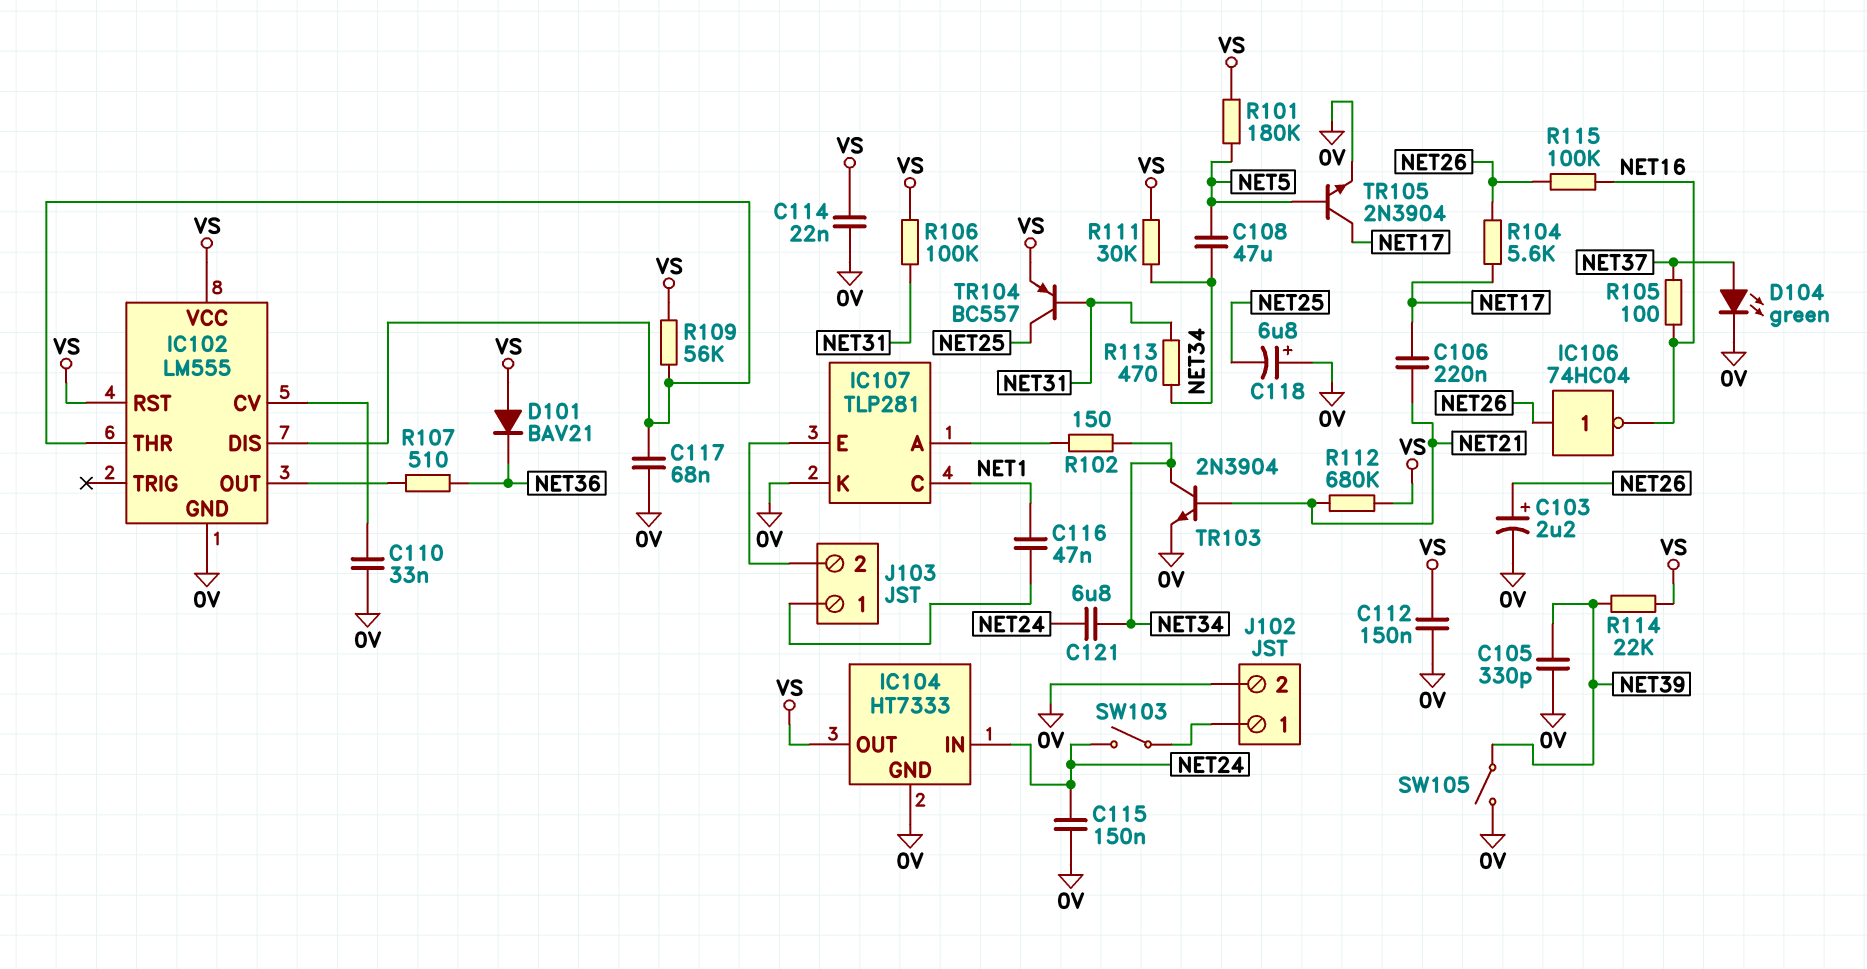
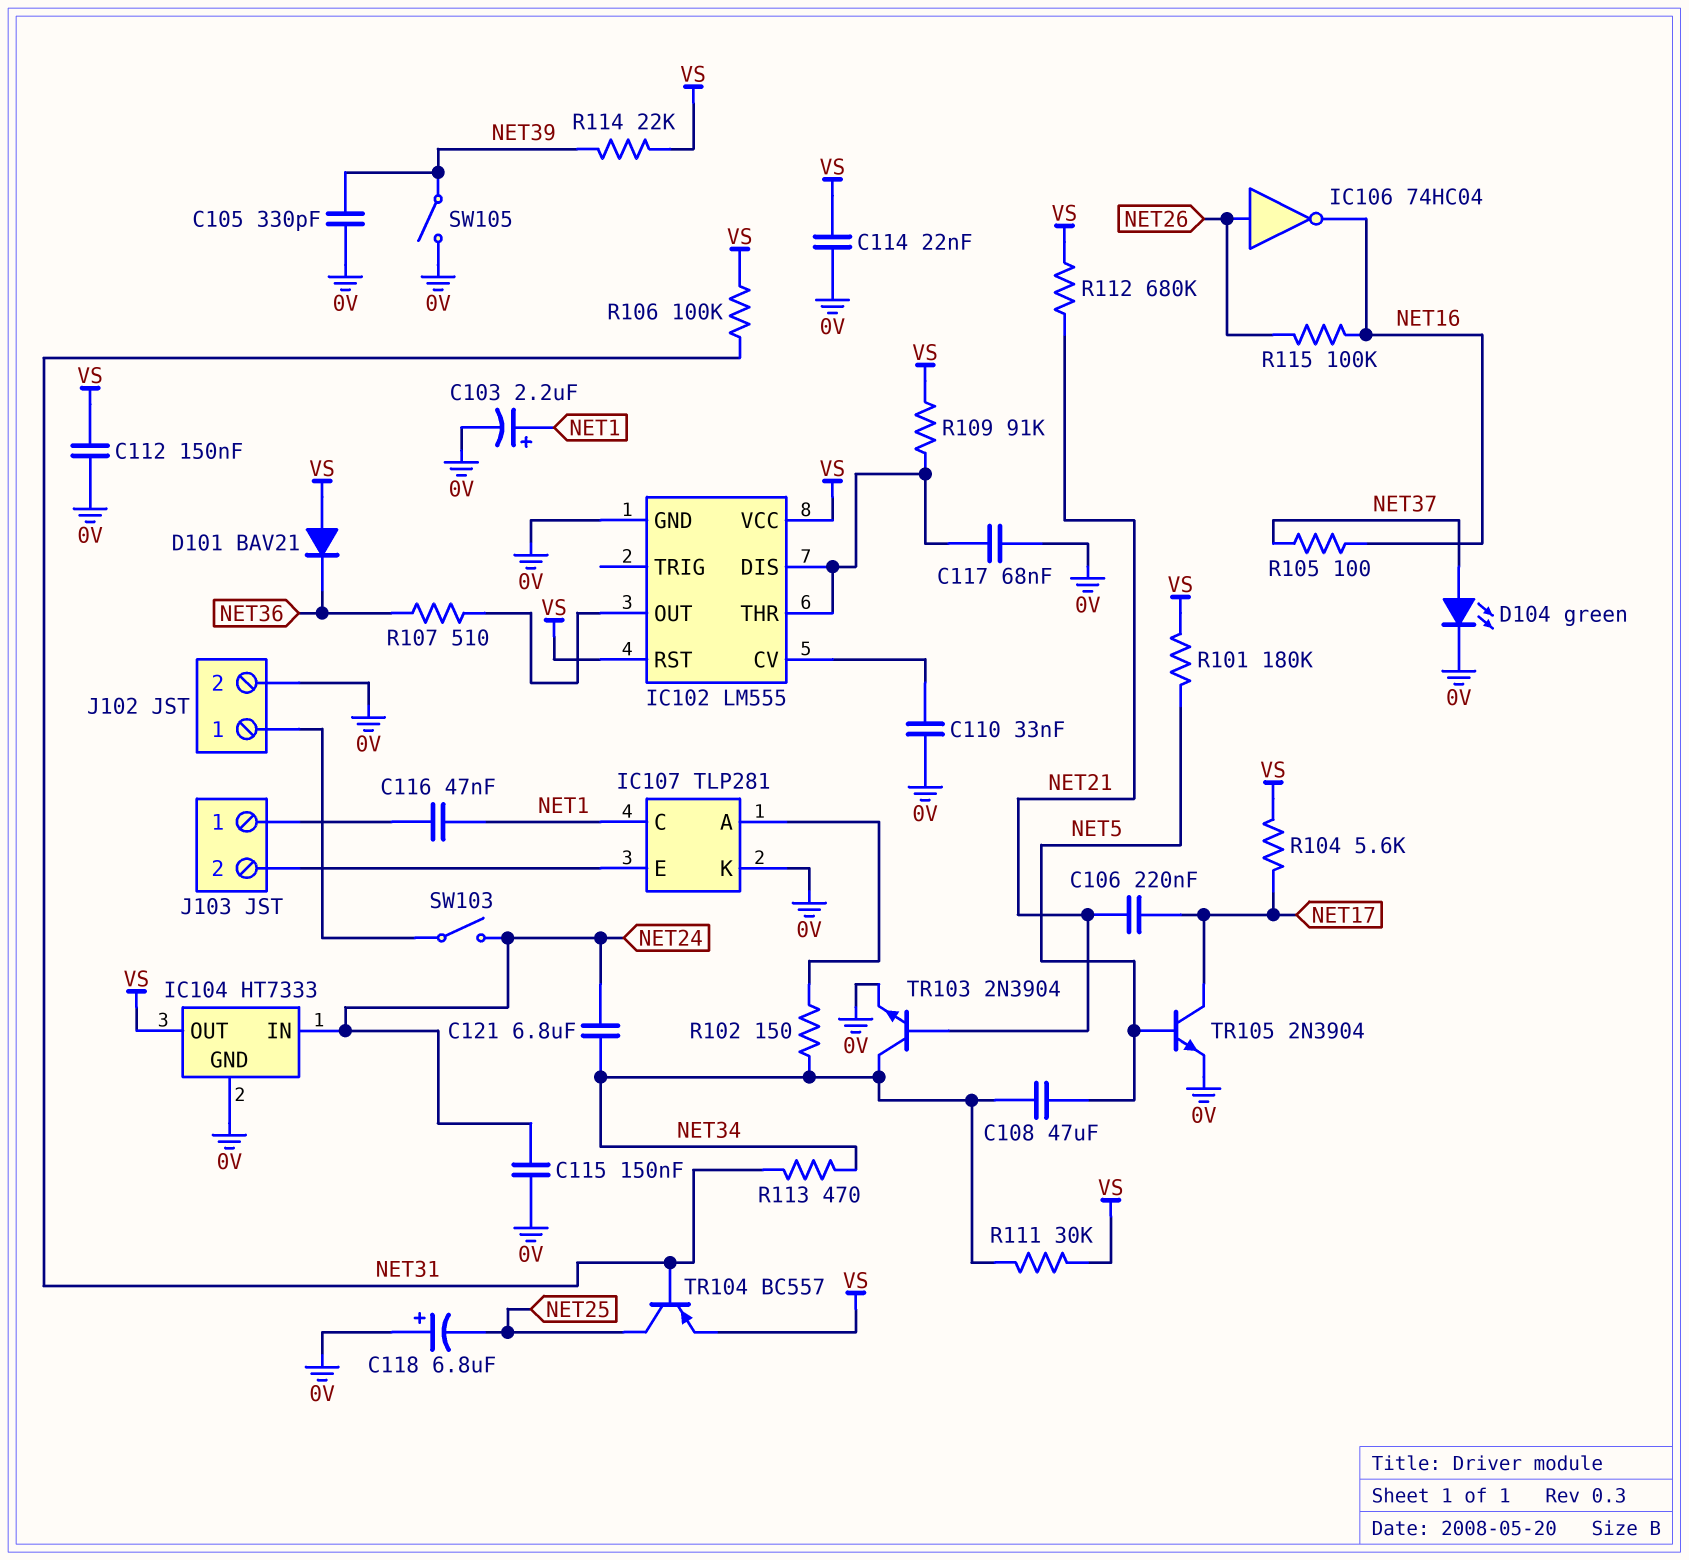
C103: 2.2uF (plus NET26, minus 0V) -> 2.2uF (plus NET1, minus 0V)
R104: 5.6k (NET17, NET26) -> 5.6k (NET17, VS)
R109: 56k (IC102/DIS, VS) -> 91k (IC102/DIS, VS)

